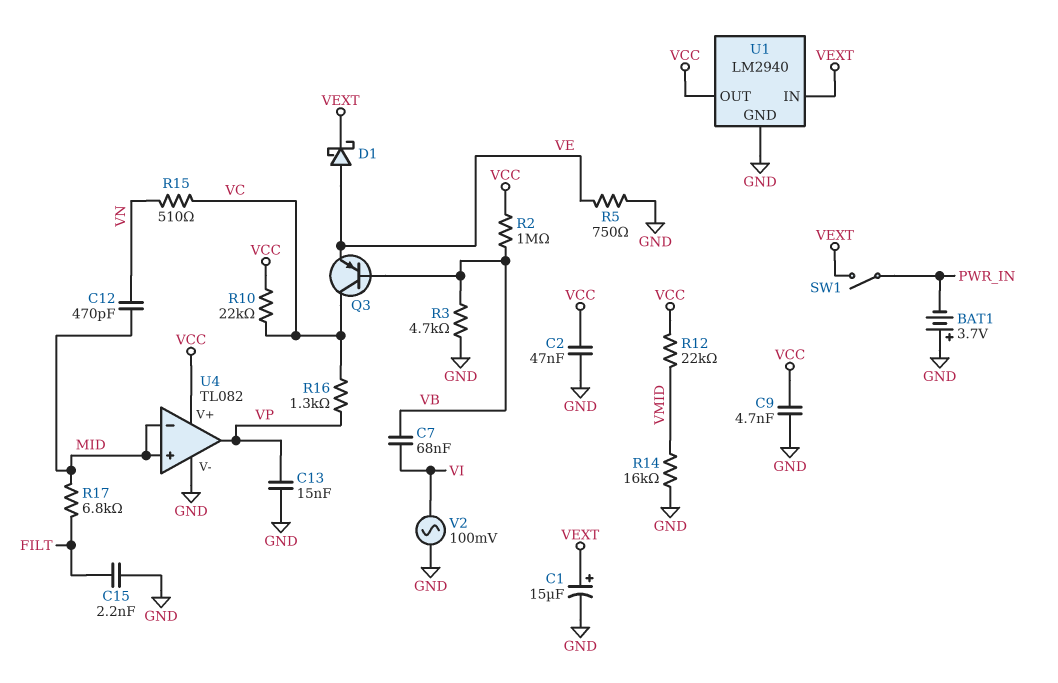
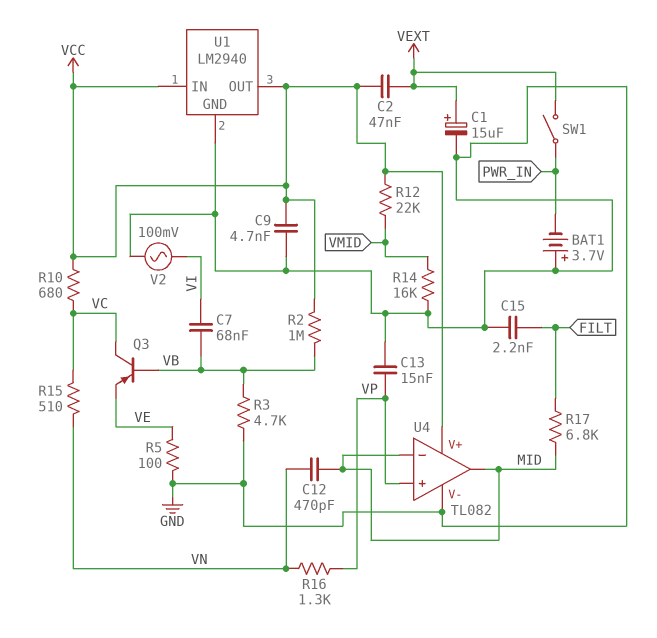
C2: 47nF (GND, VCC) -> 47nF (VCC, VEXT)
D1: schottky (A VE, K VEXT) -> none
R5: 750 (GND, VE) -> 100 (GND, VE)
R10: 22k (VC, VCC) -> 680 (VC, VCC)
R16: 1.3k (VC, VP) -> 1.3k (VN, VP)
U1 pin IN: VEXT -> VCC
U4 pin in+: MID -> VP
U4 pin out: VP -> MID

